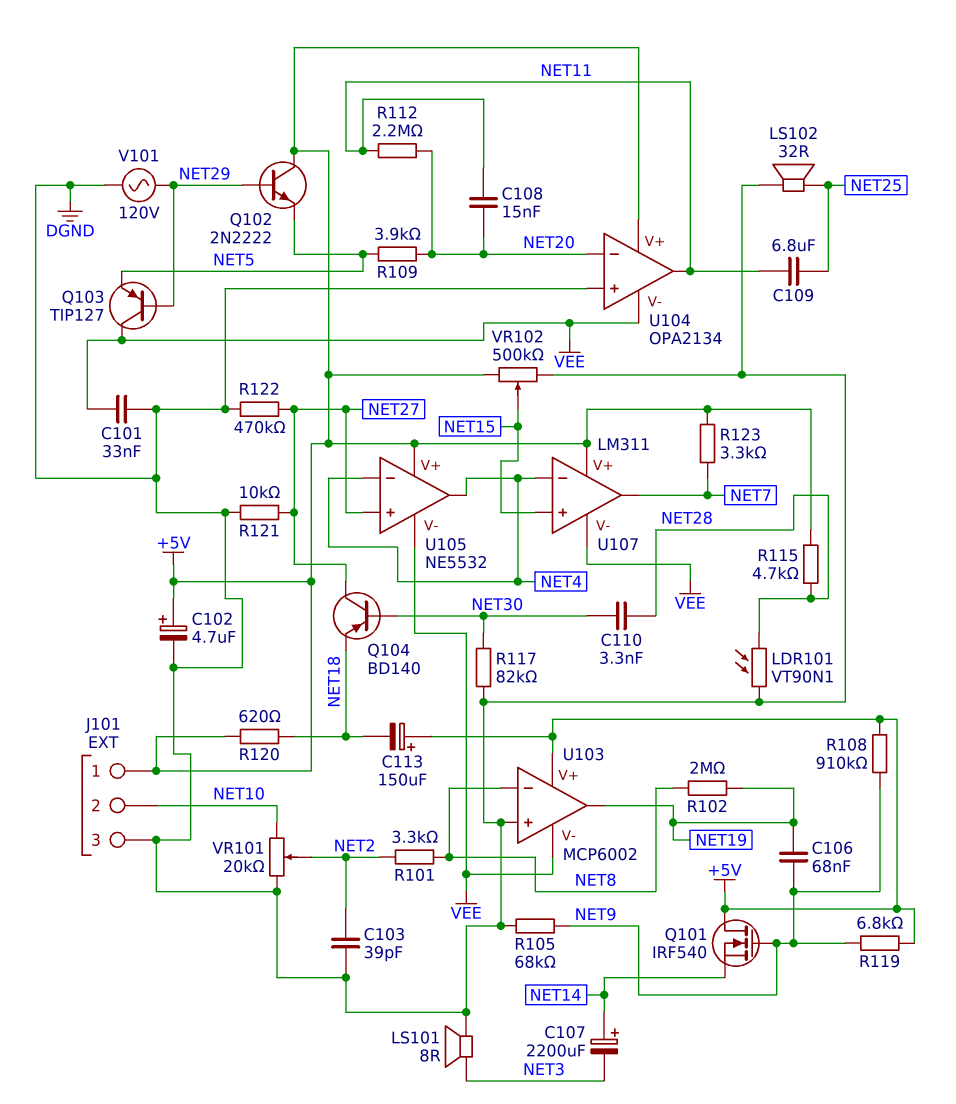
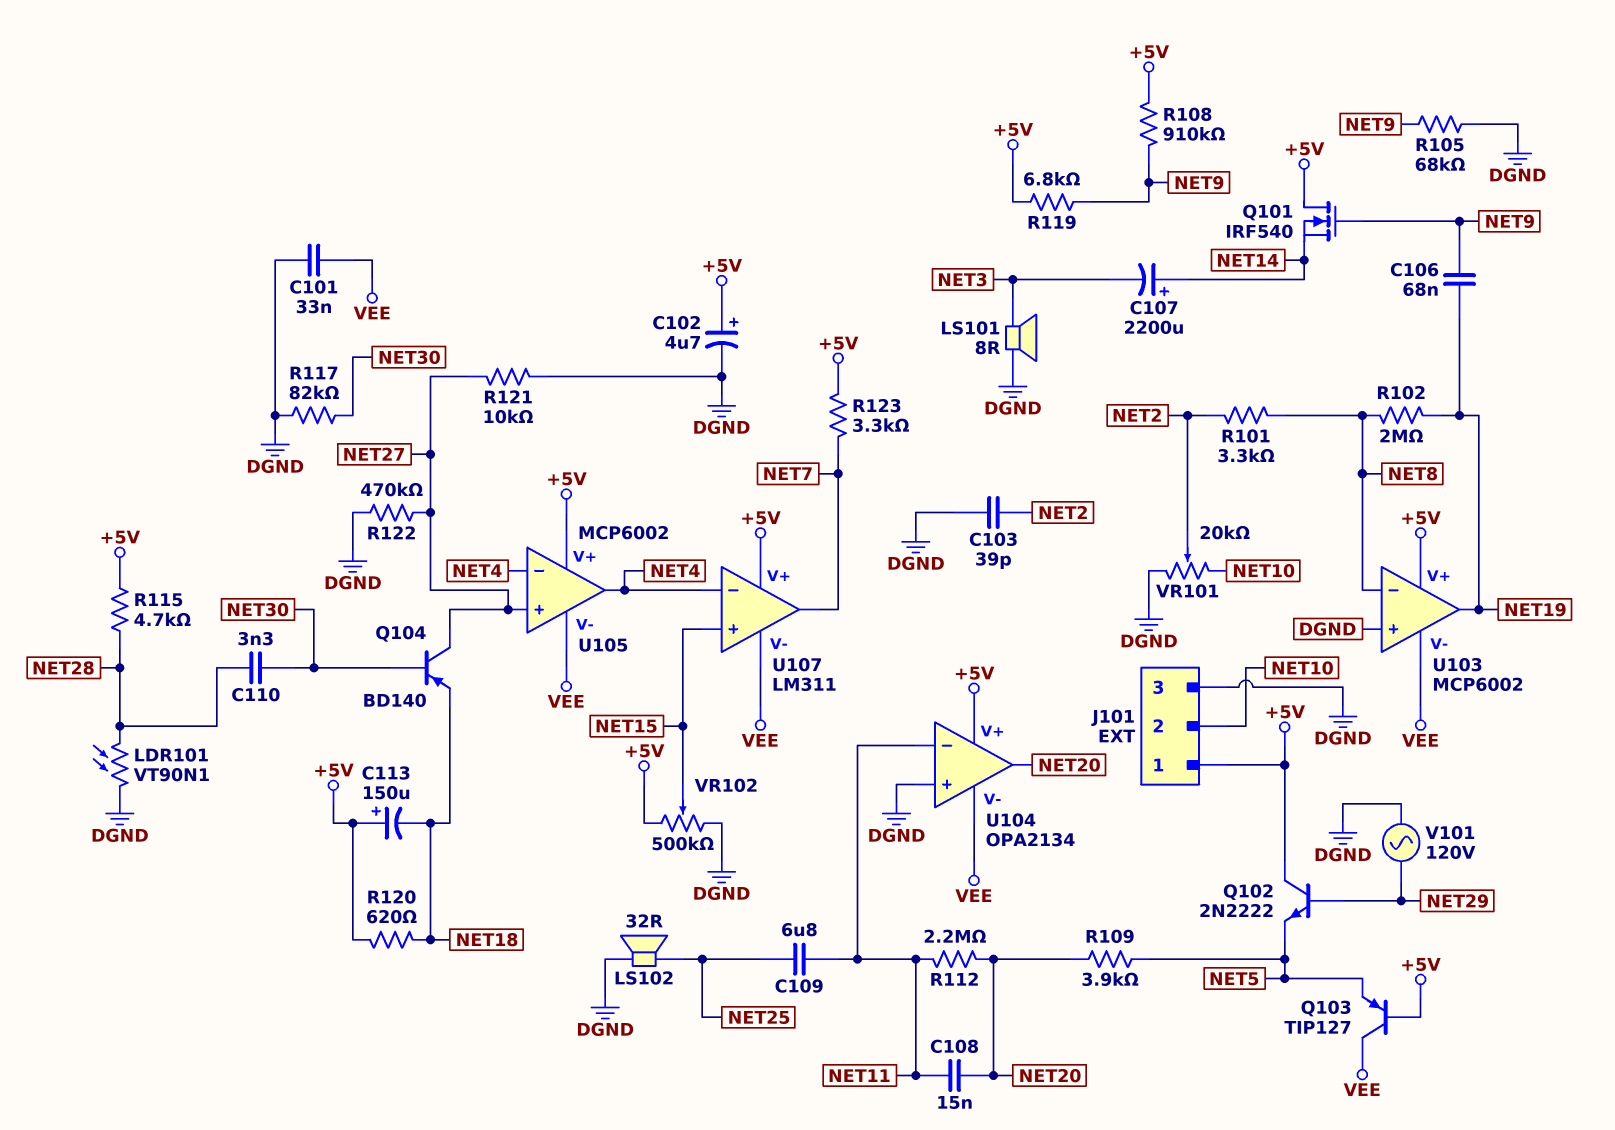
Q103: PNP TIP127 (B NET29, C VEE, E NET5) -> PNP TIP127 (B +5V, C VEE, E NET5)
U104 pin in-: NET20 -> NET11
U104 pin out: NET11 -> NET20
U105: NE5532 -> MCP6002

